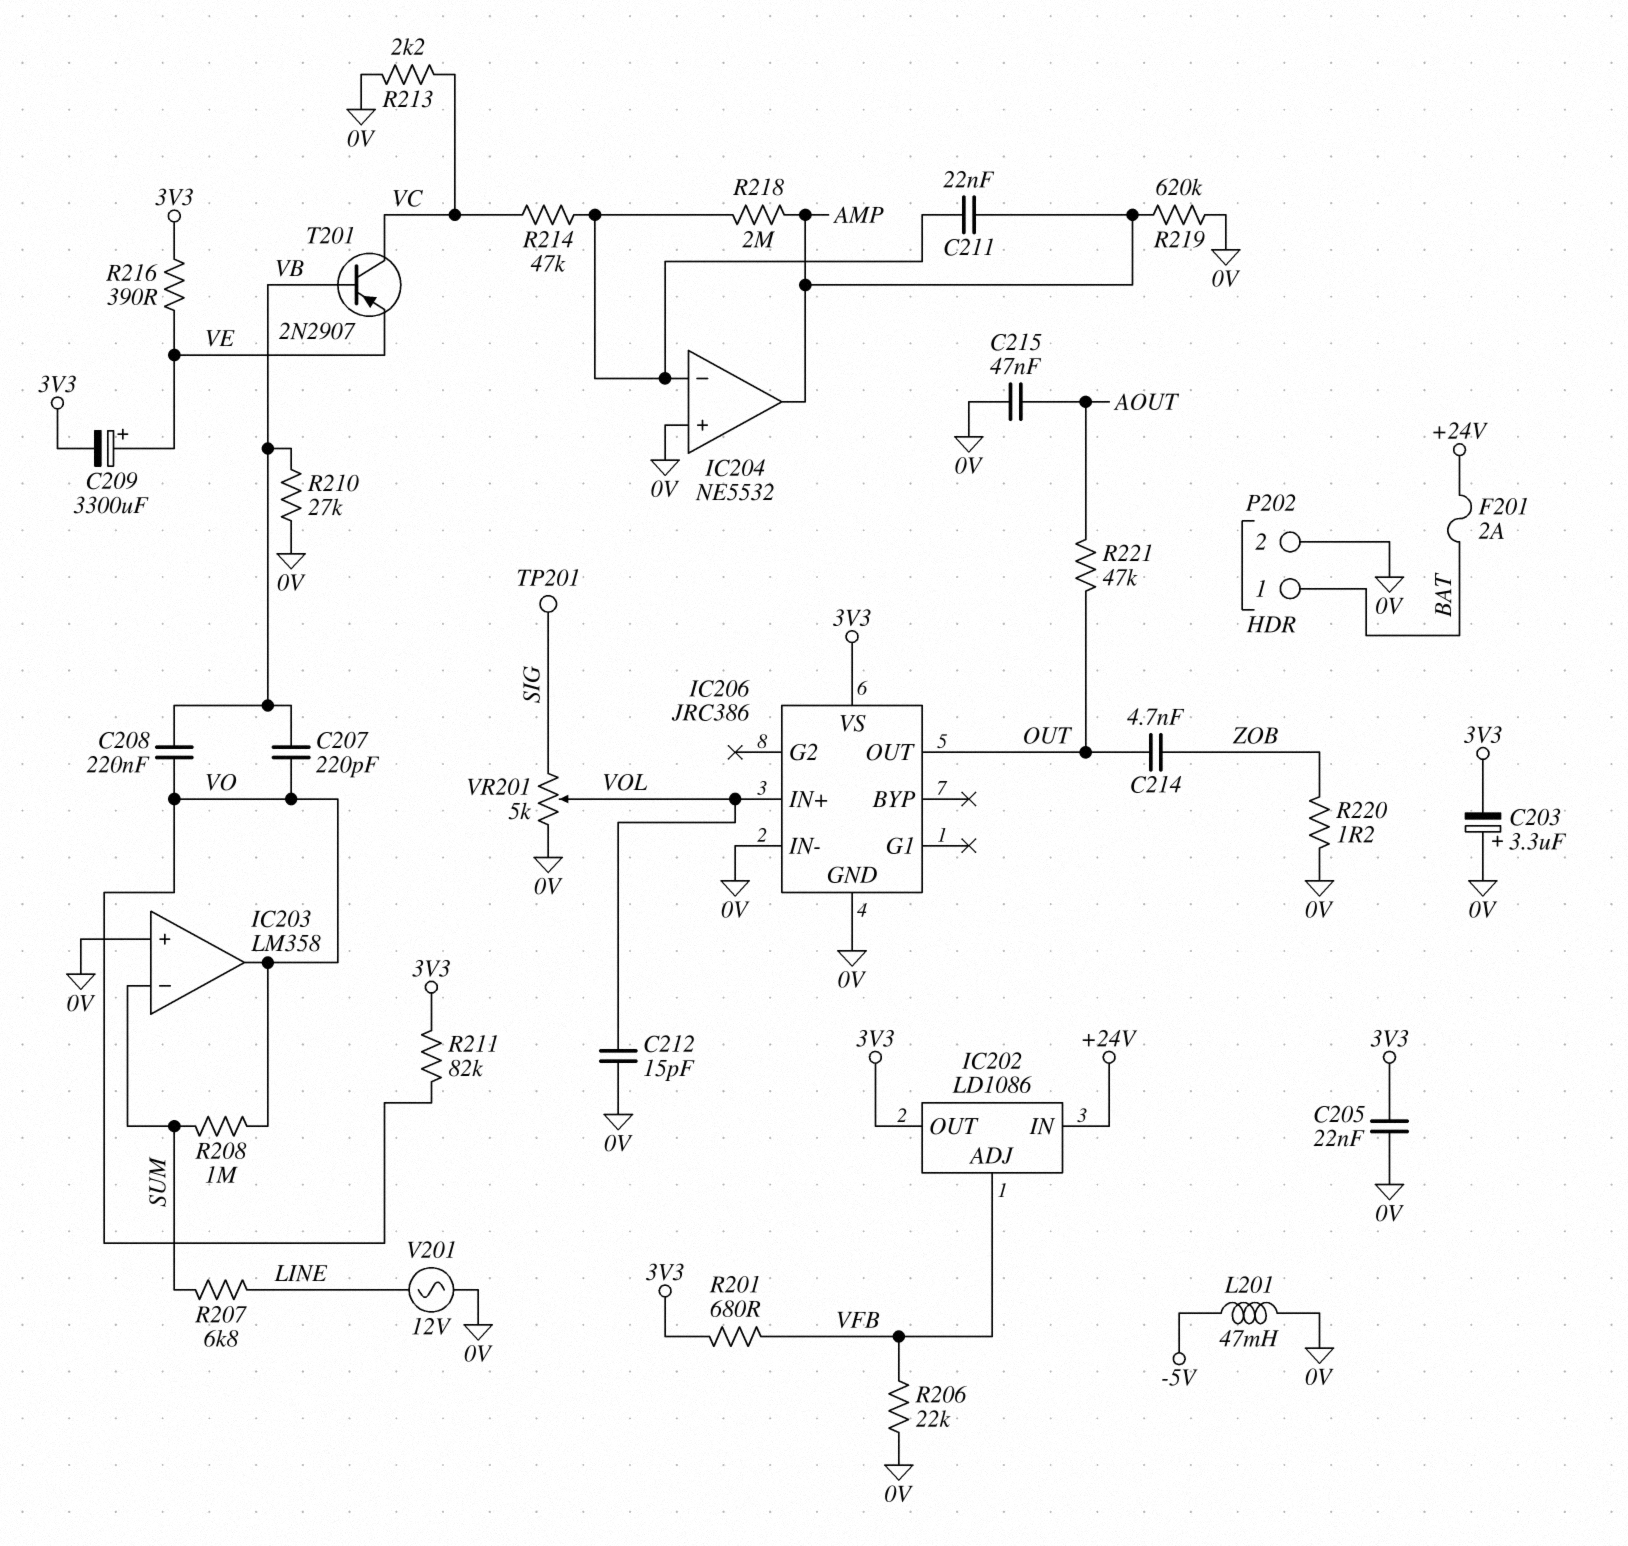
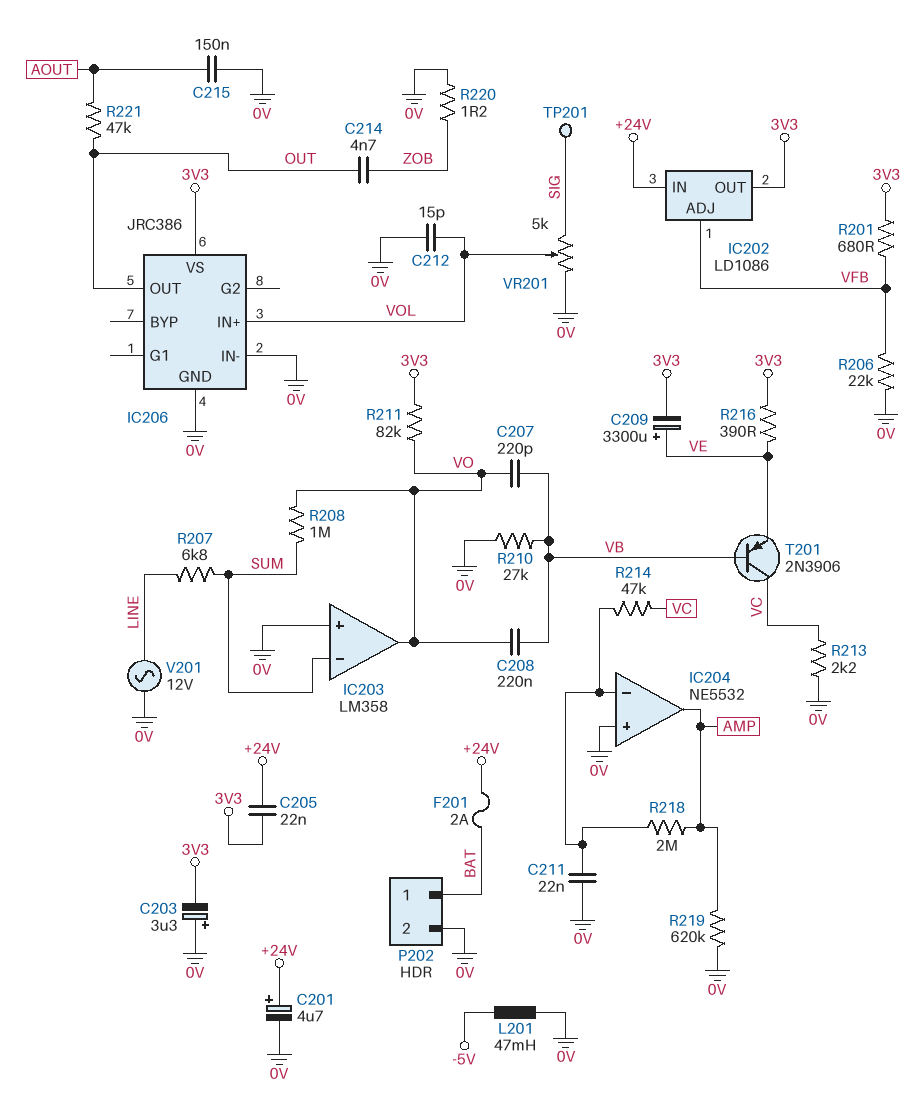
C201: none -> 4.7uF (plus +24V, minus 0V)
C205: 22nF (0V, 3V3) -> 22nF (+24V, 3V3)
C211: 22nF (AMP, IC204/in-) -> 22nF (0V, IC204/in-)
C215: 47nF (0V, AOUT) -> 150nF (0V, AOUT)
T201: PNP 2N2907 (B VB, C VC, E VE) -> PNP 2N3906 (B VB, C VC, E VE)

